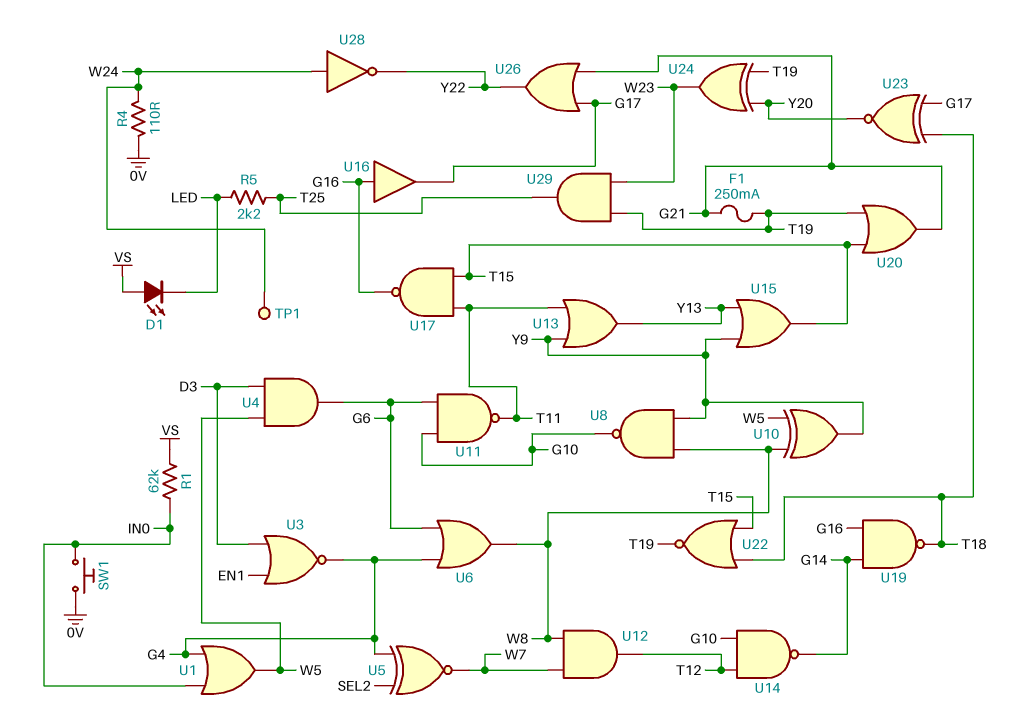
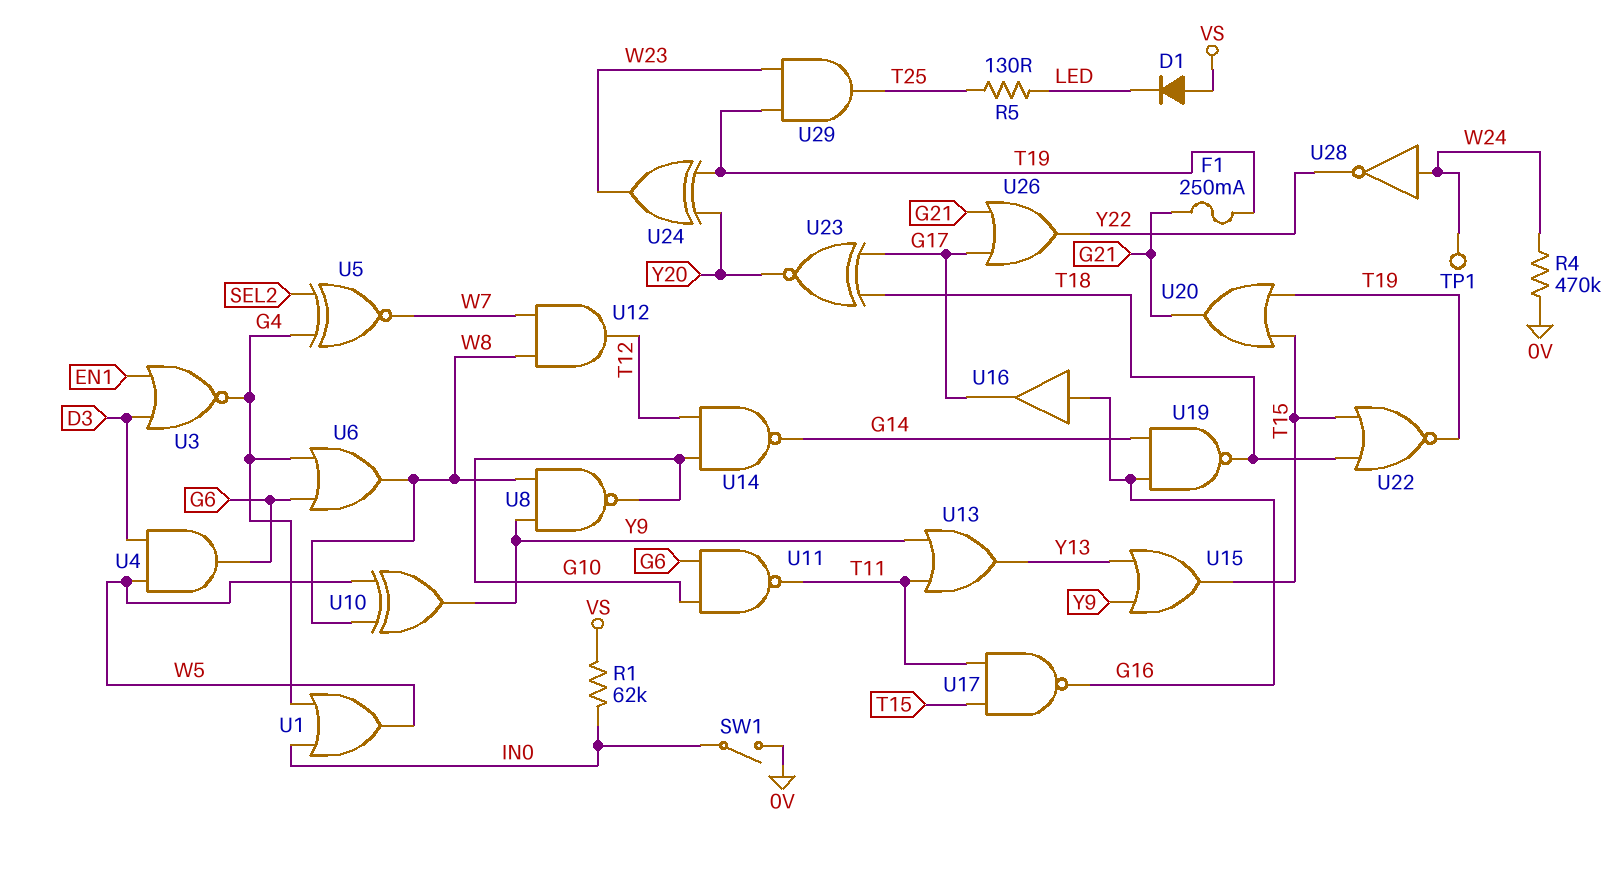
D1: LED (A VS, K LED) -> diode (A VS, K LED)
R4: 110 (0V, W24) -> 470k (0V, W24)
R5: 2.2k (LED, T25) -> 130 (LED, T25)
SW1: button (0V, IN0) -> switch (0V, IN0)

